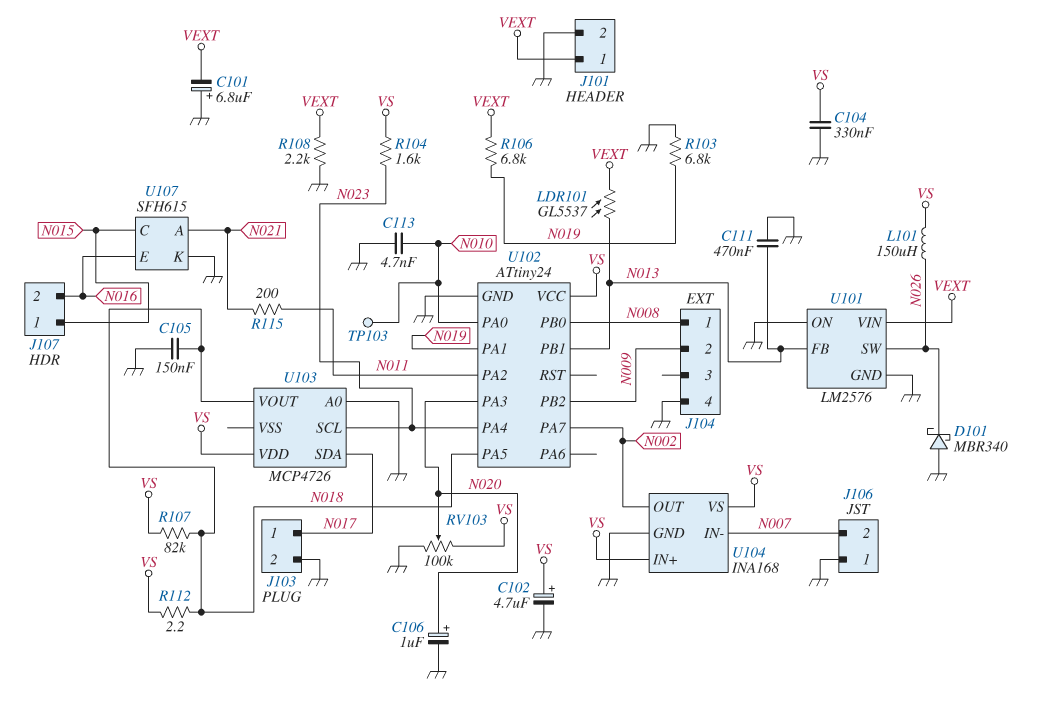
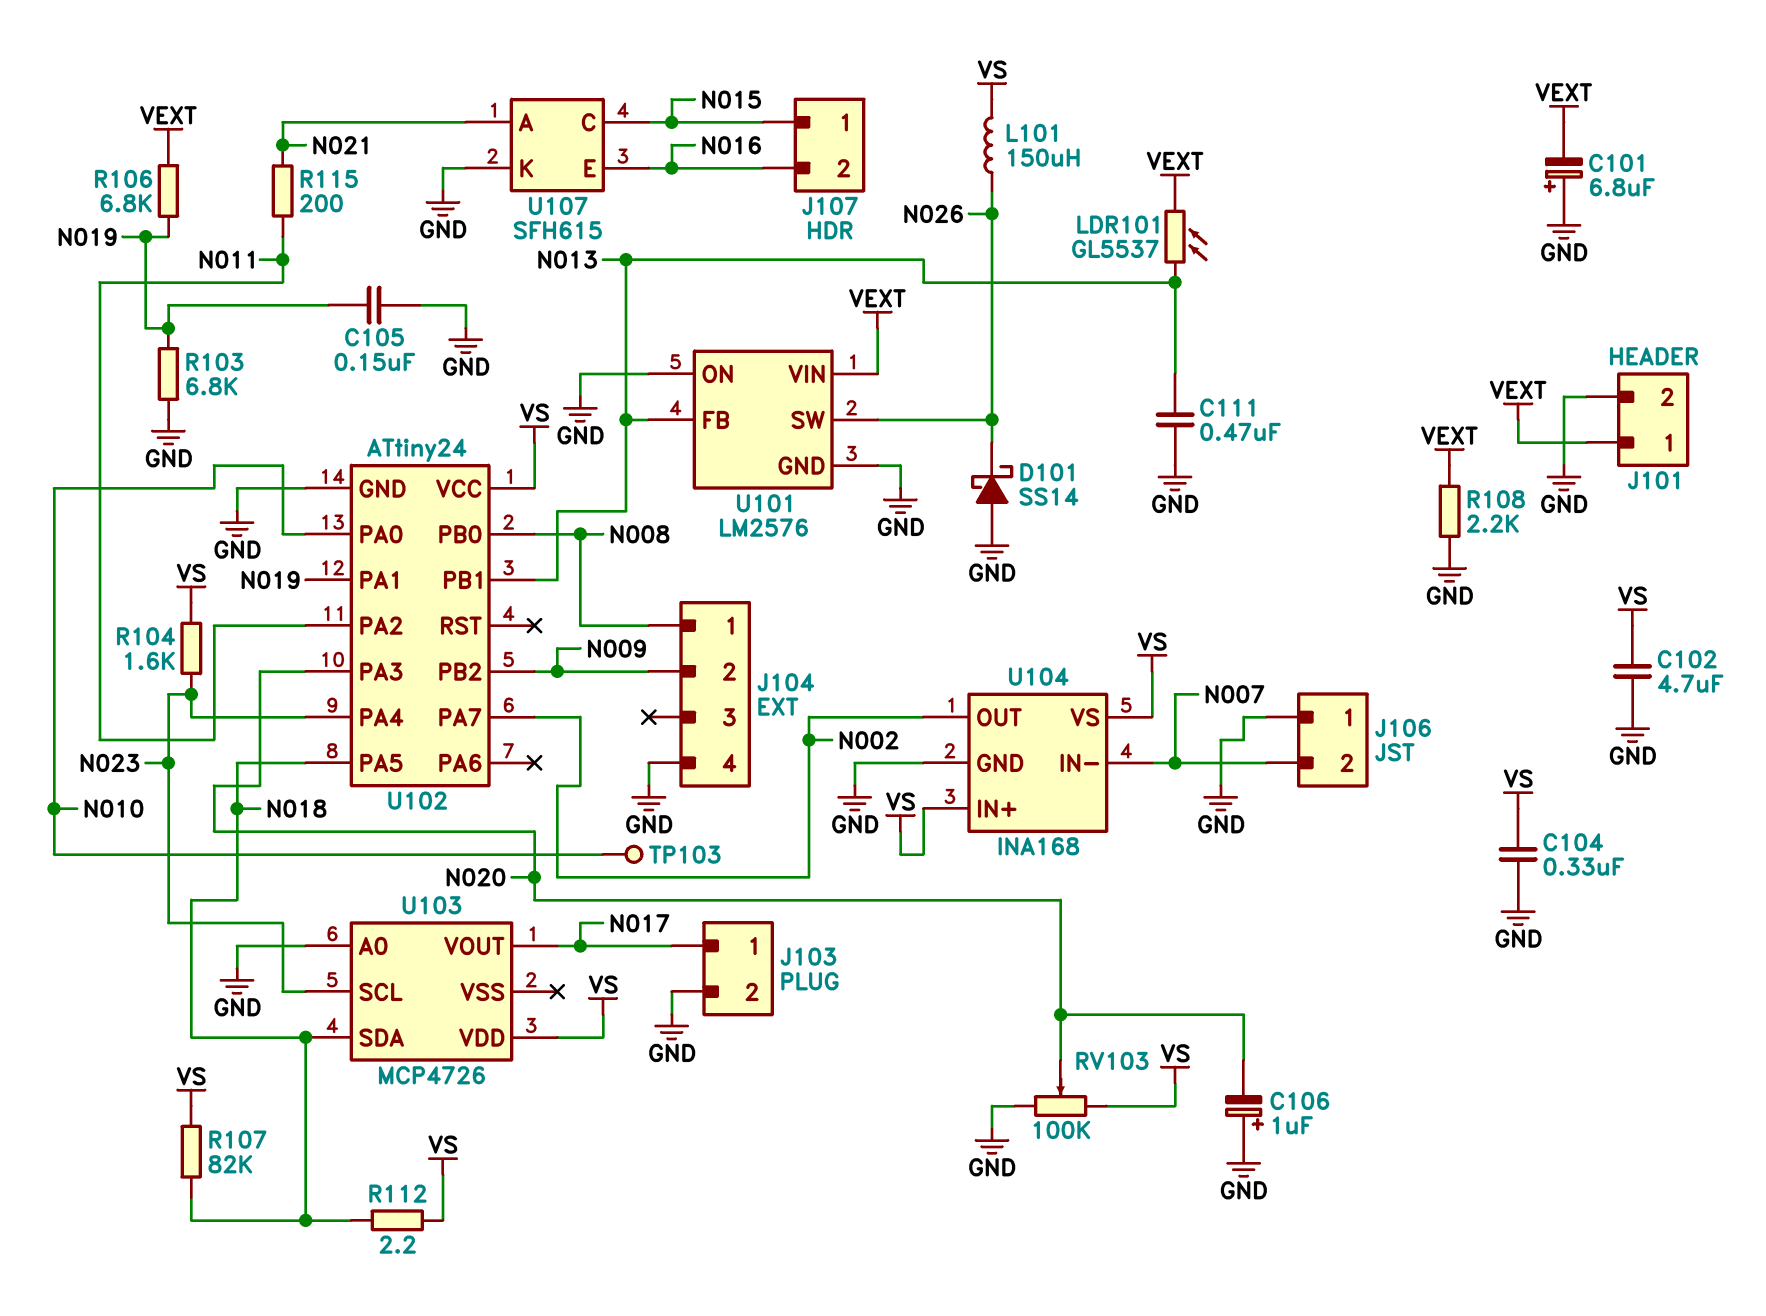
C102: 4.7uF (plus VS, minus GND) -> 4.7uF (GND, VS)
C105: 150nF (GND, N018) -> 150nF (GND, N019)
C106: 1uF (plus N020, minus GND) -> 1uF (plus GND, minus N020)
C113: 4.7nF (GND, N010) -> none
D101: schottky MBR340 (A GND, K N026) -> schottky SS14 (A GND, K N026)
U103 pin SDA: N017 -> N018
U103 pin VOUT: N018 -> N017

